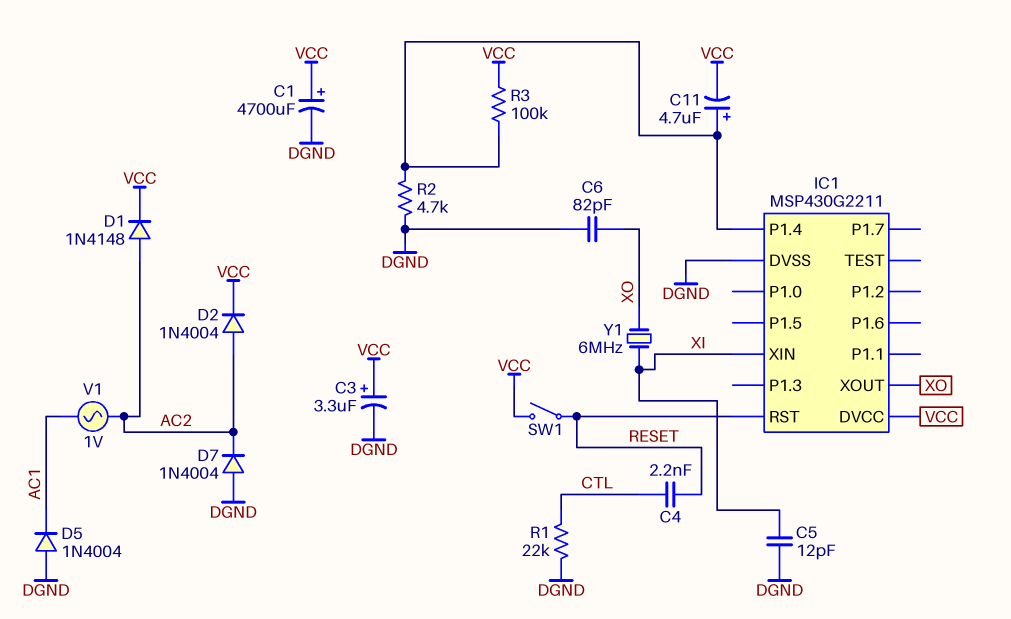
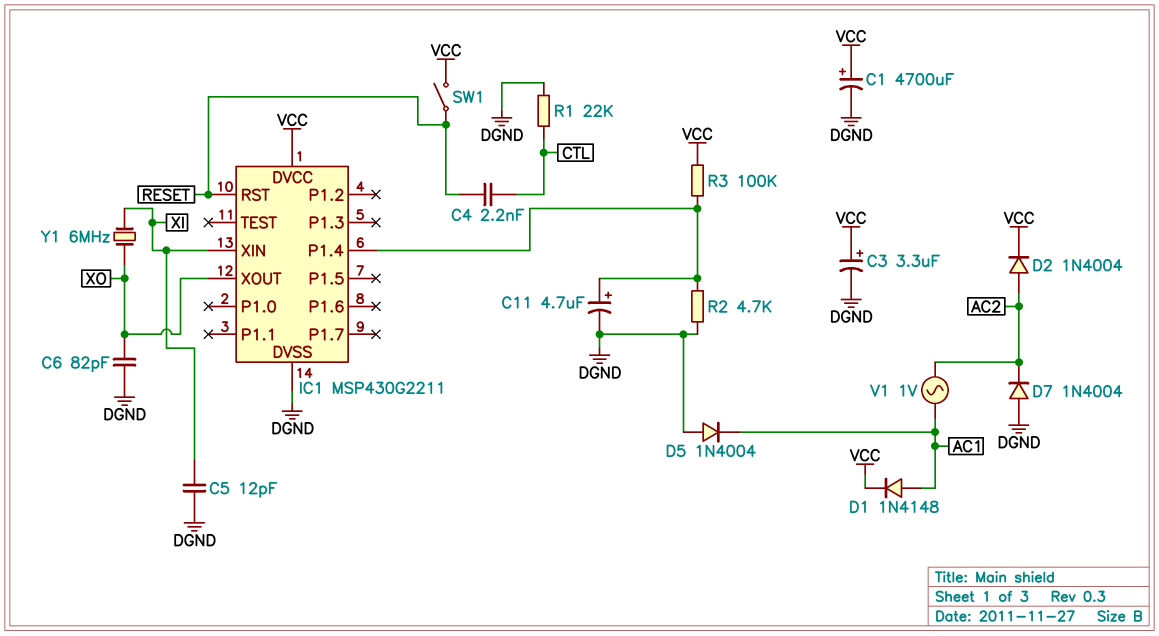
C11: 4.7uF (plus IC1/P1.4, minus VCC) -> 4.7uF (plus IC1/P1.4, minus DGND)
D1: diode 1N4148 (A AC2, K VCC) -> diode 1N4148 (A AC1, K VCC)

